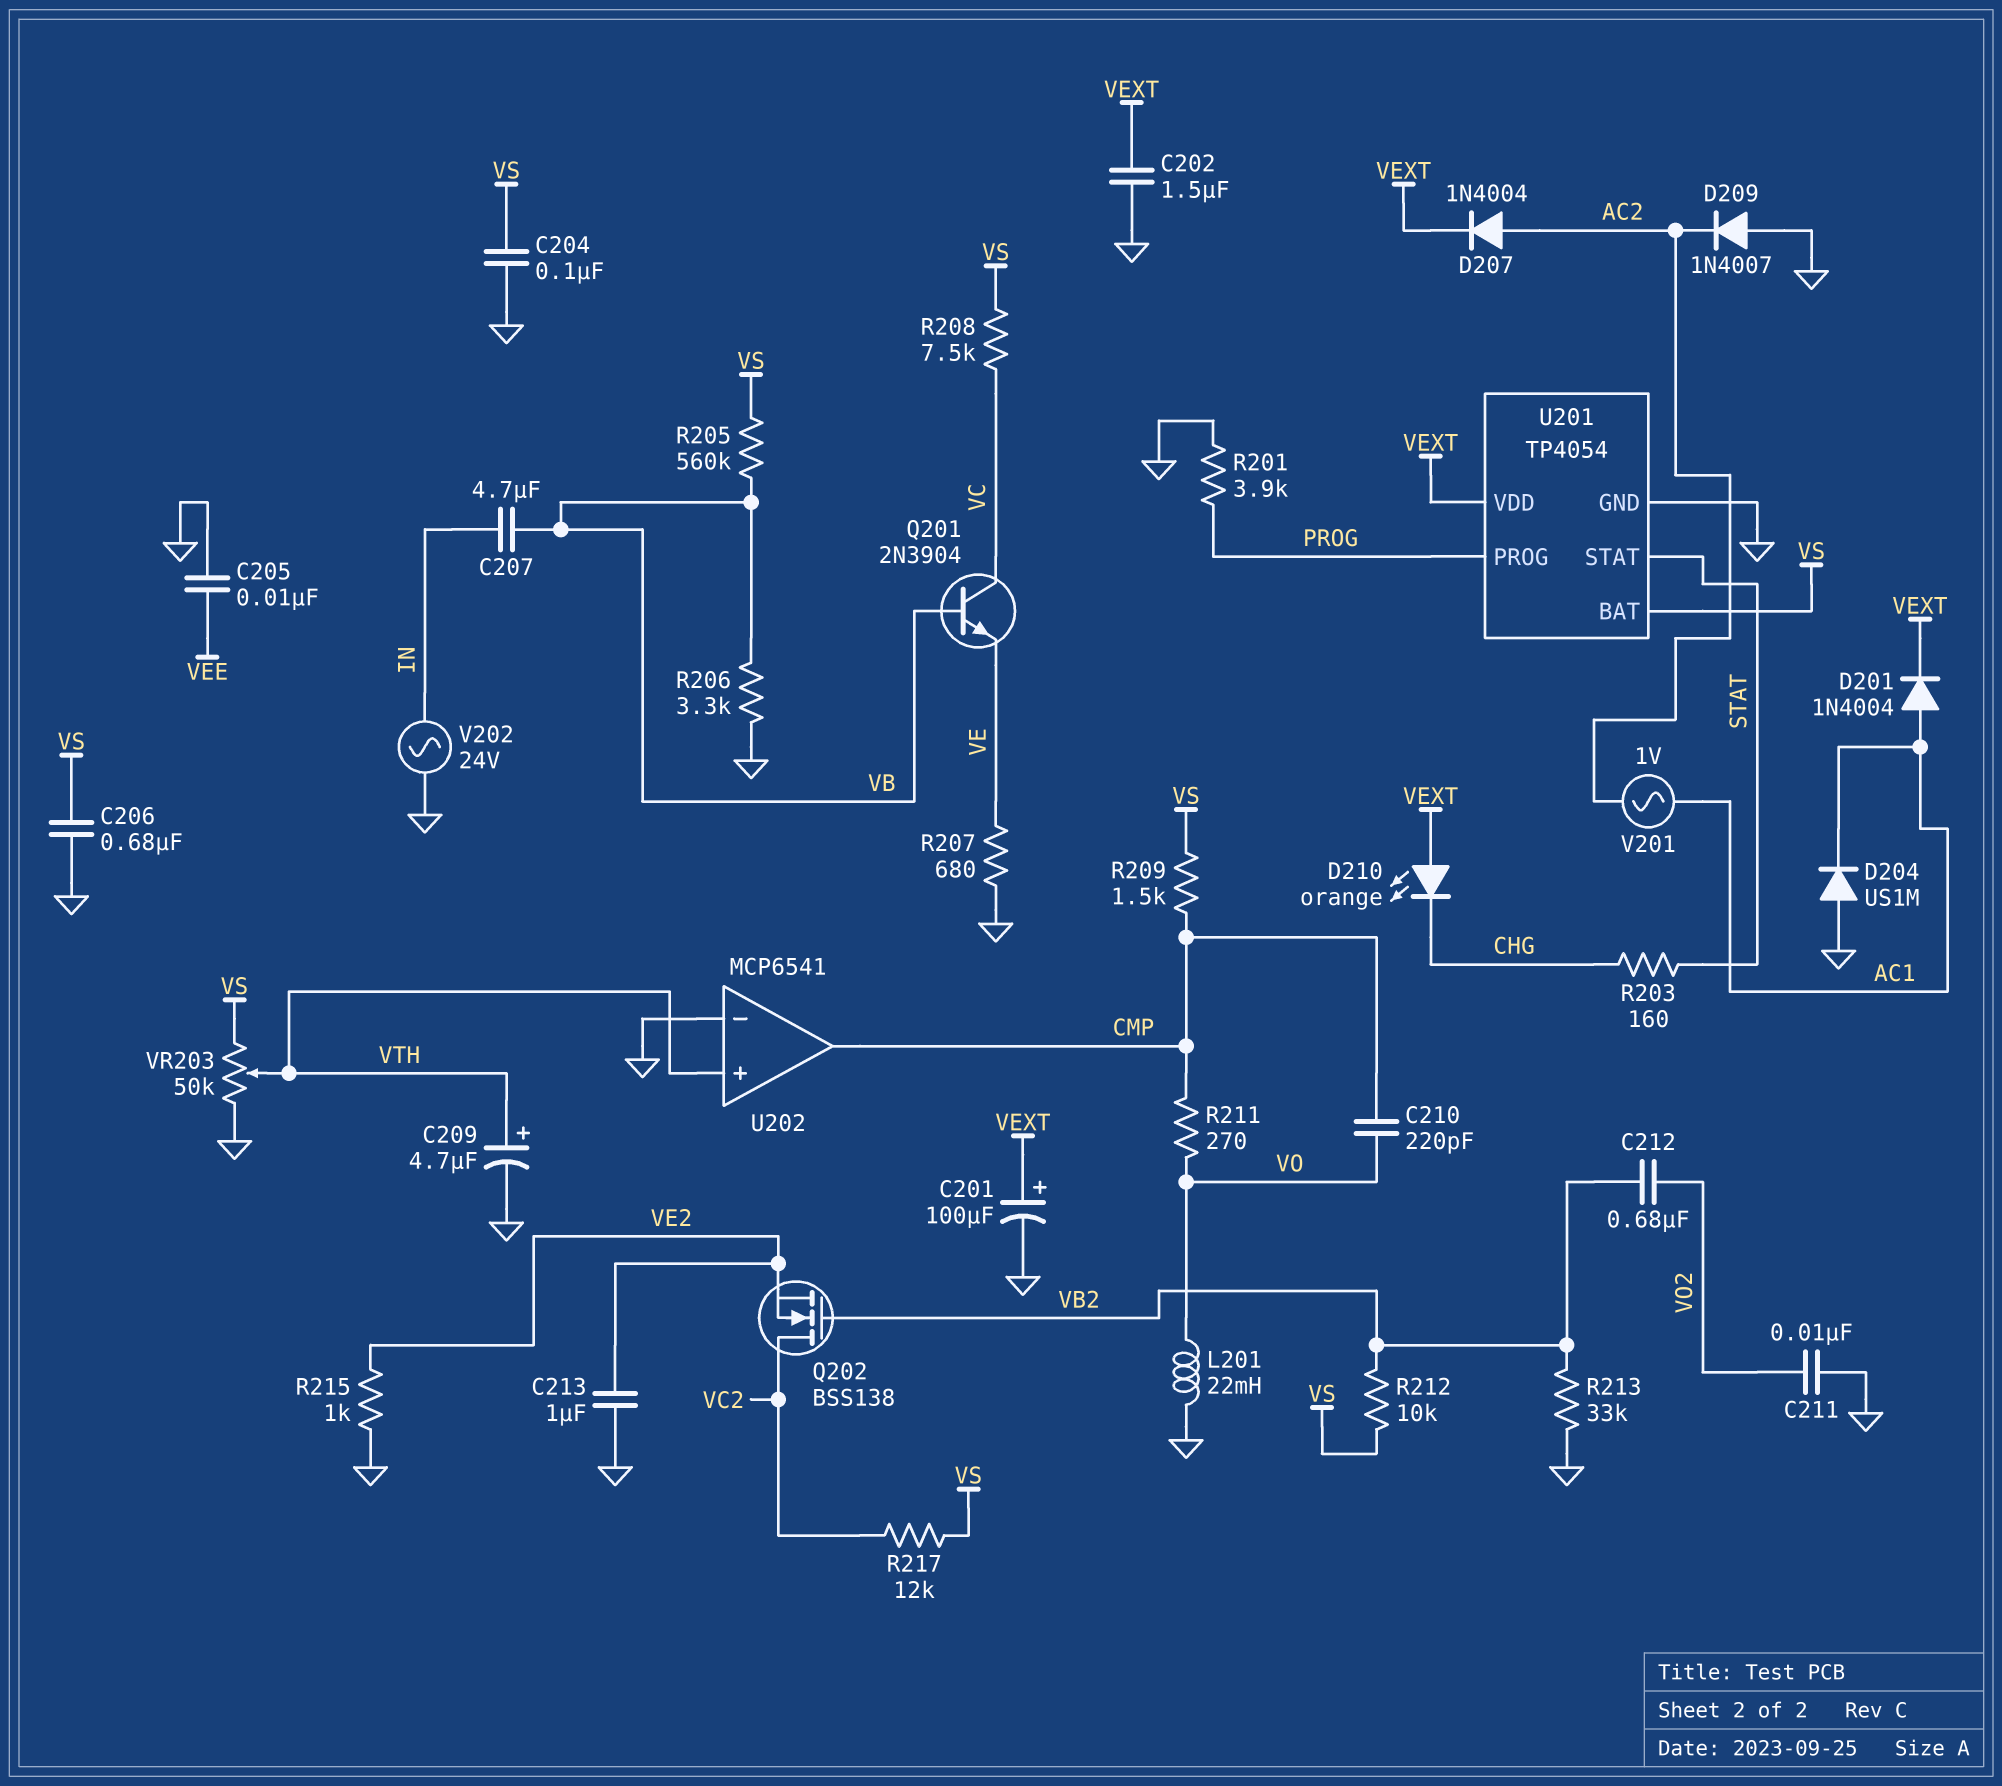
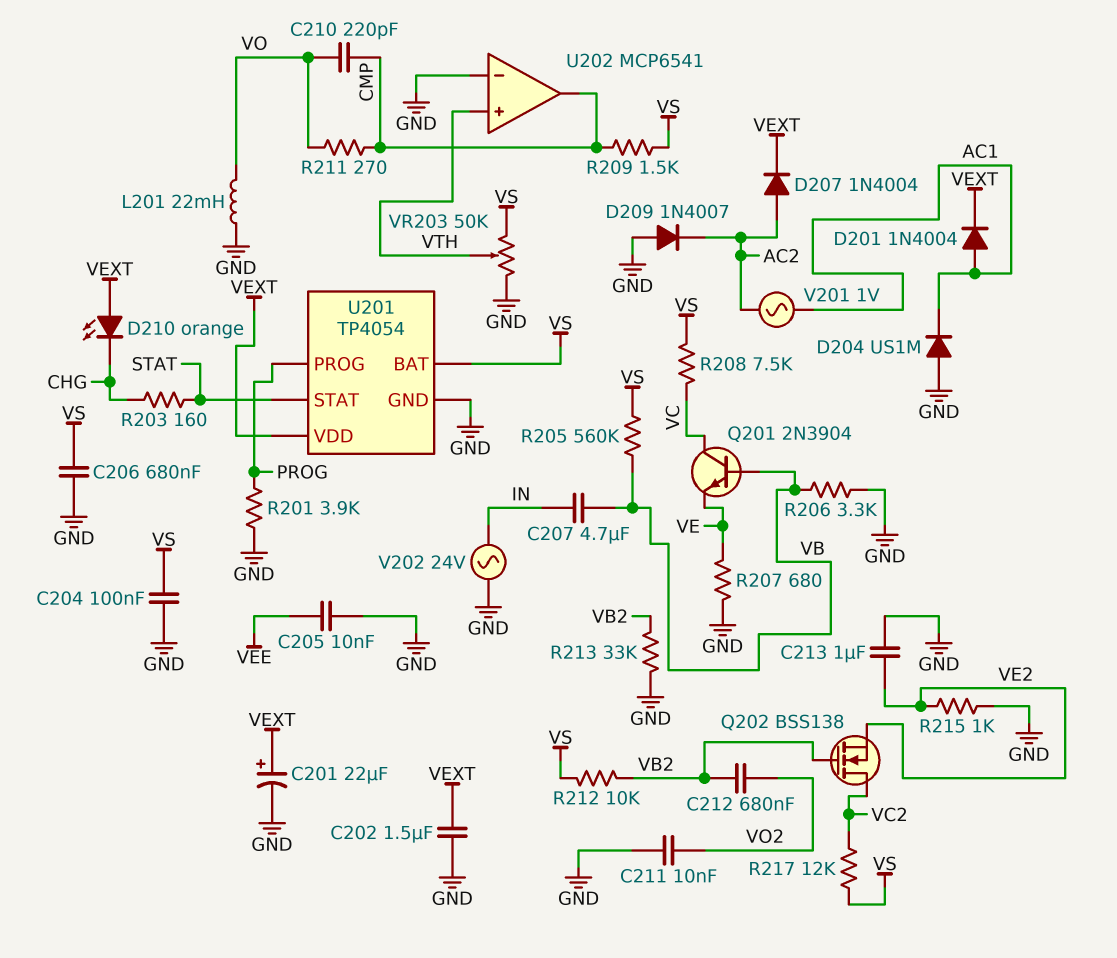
C201: 100uF (plus VEXT, minus GND) -> 22uF (plus VEXT, minus GND)
C209: 4.7uF (plus VTH, minus GND) -> none

